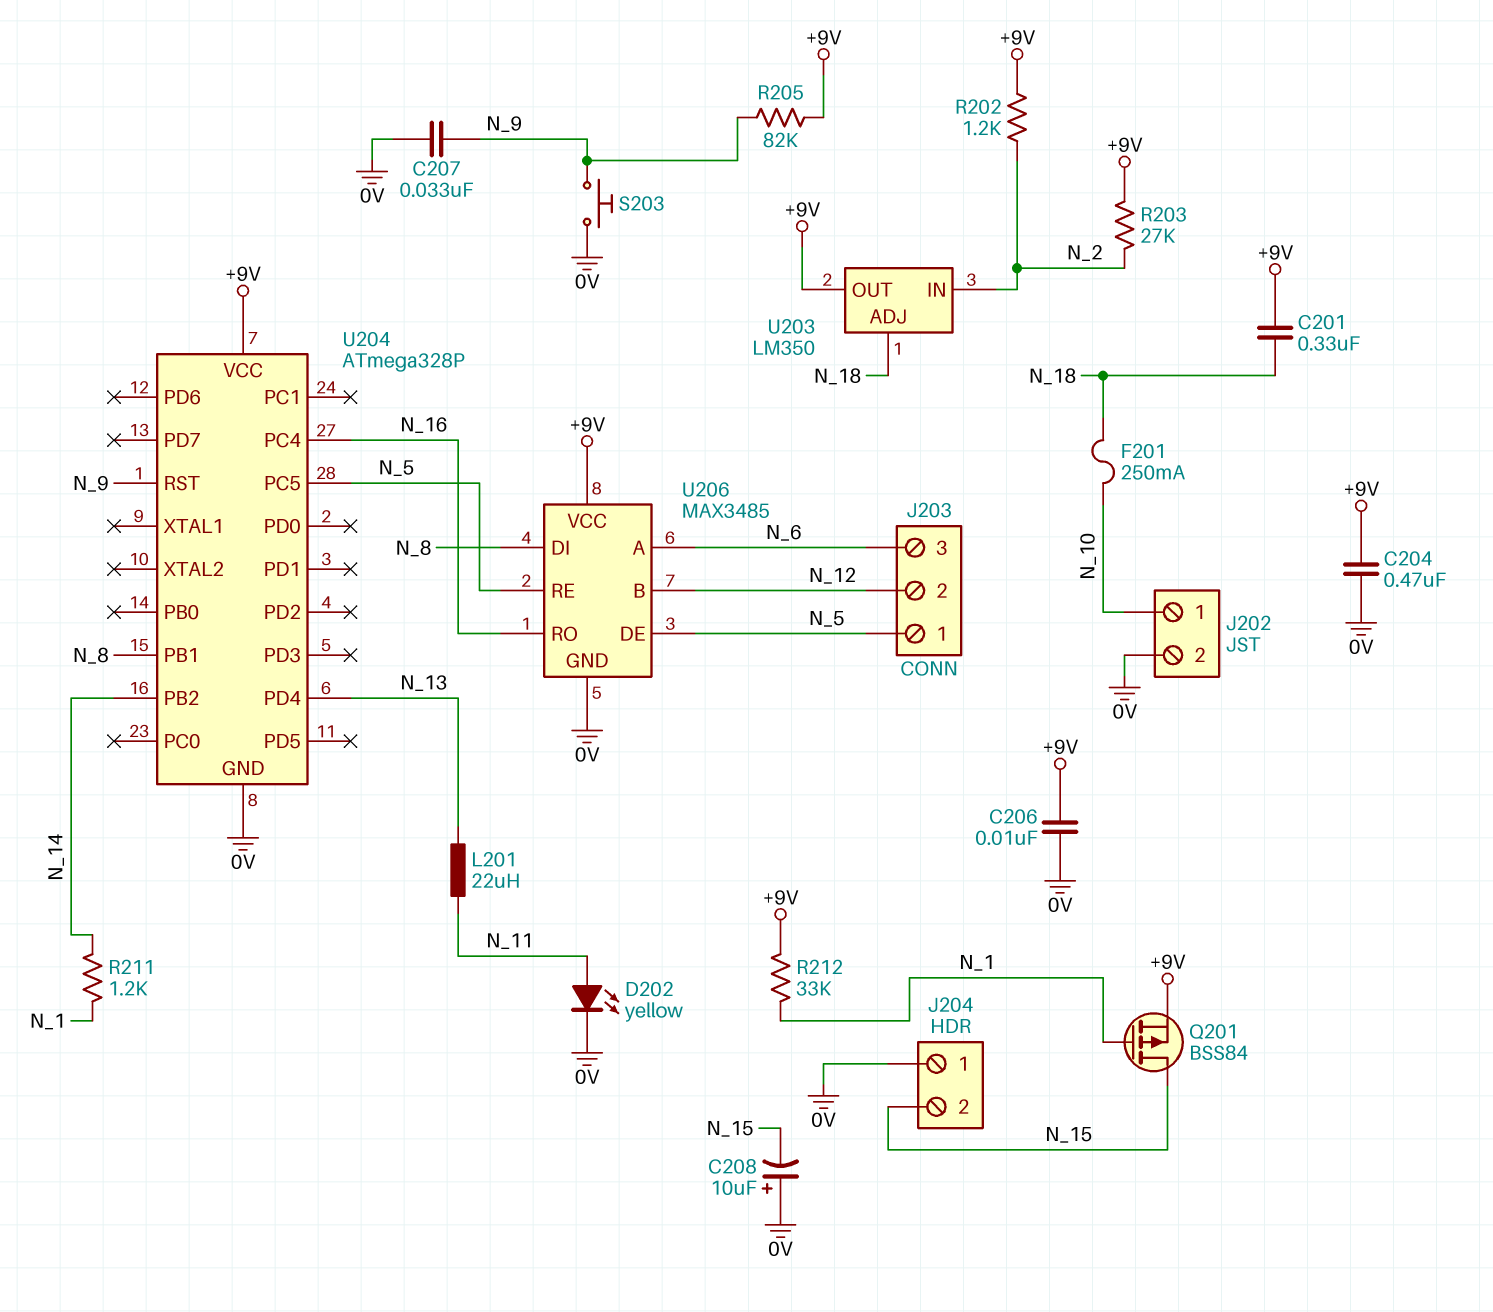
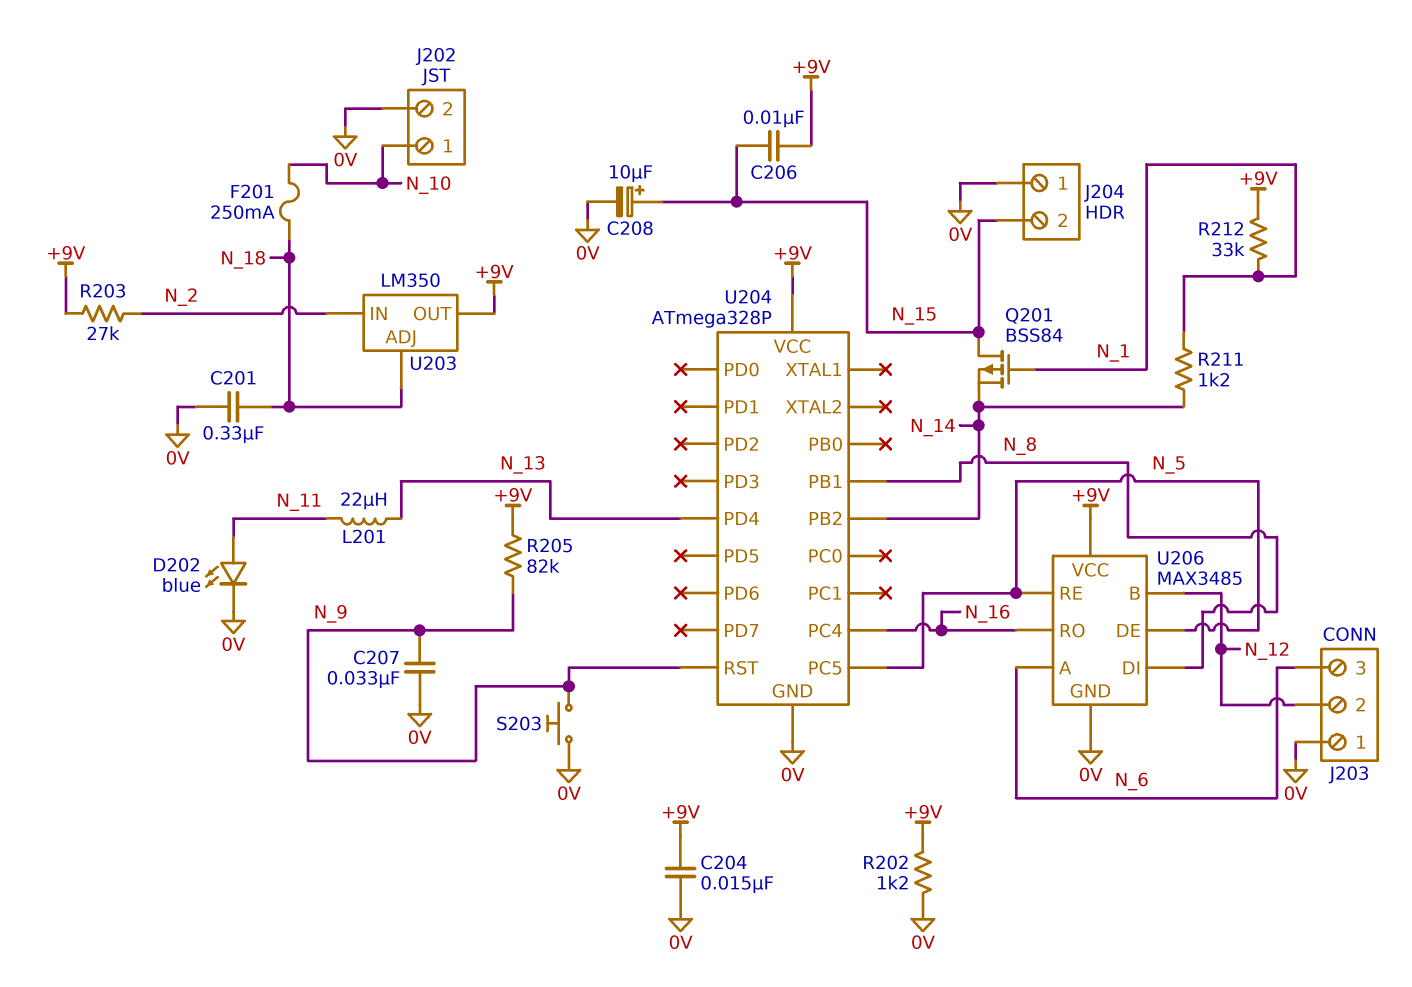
C201: 330nF (+9V, N_18) -> 330nF (0V, N_18)
C204: 470nF (+9V, 0V) -> 15nF (+9V, 0V)
C206: 10nF (+9V, 0V) -> 10nF (+9V, N_15)
C208: 10uF (plus 0V, minus N_15) -> 10uF (plus N_15, minus 0V)
D202: LED yellow (A N_11, K 0V) -> LED blue (A N_11, K 0V)
J203 pin 1: N_5 -> 0V
Q201: PMOS BSS84 (G N_1, D N_15, S +9V) -> PMOS BSS84 (G N_1, D N_15, S N_14)
R202: 1.2k (+9V, N_2) -> 1.2k (+9V, 0V)

